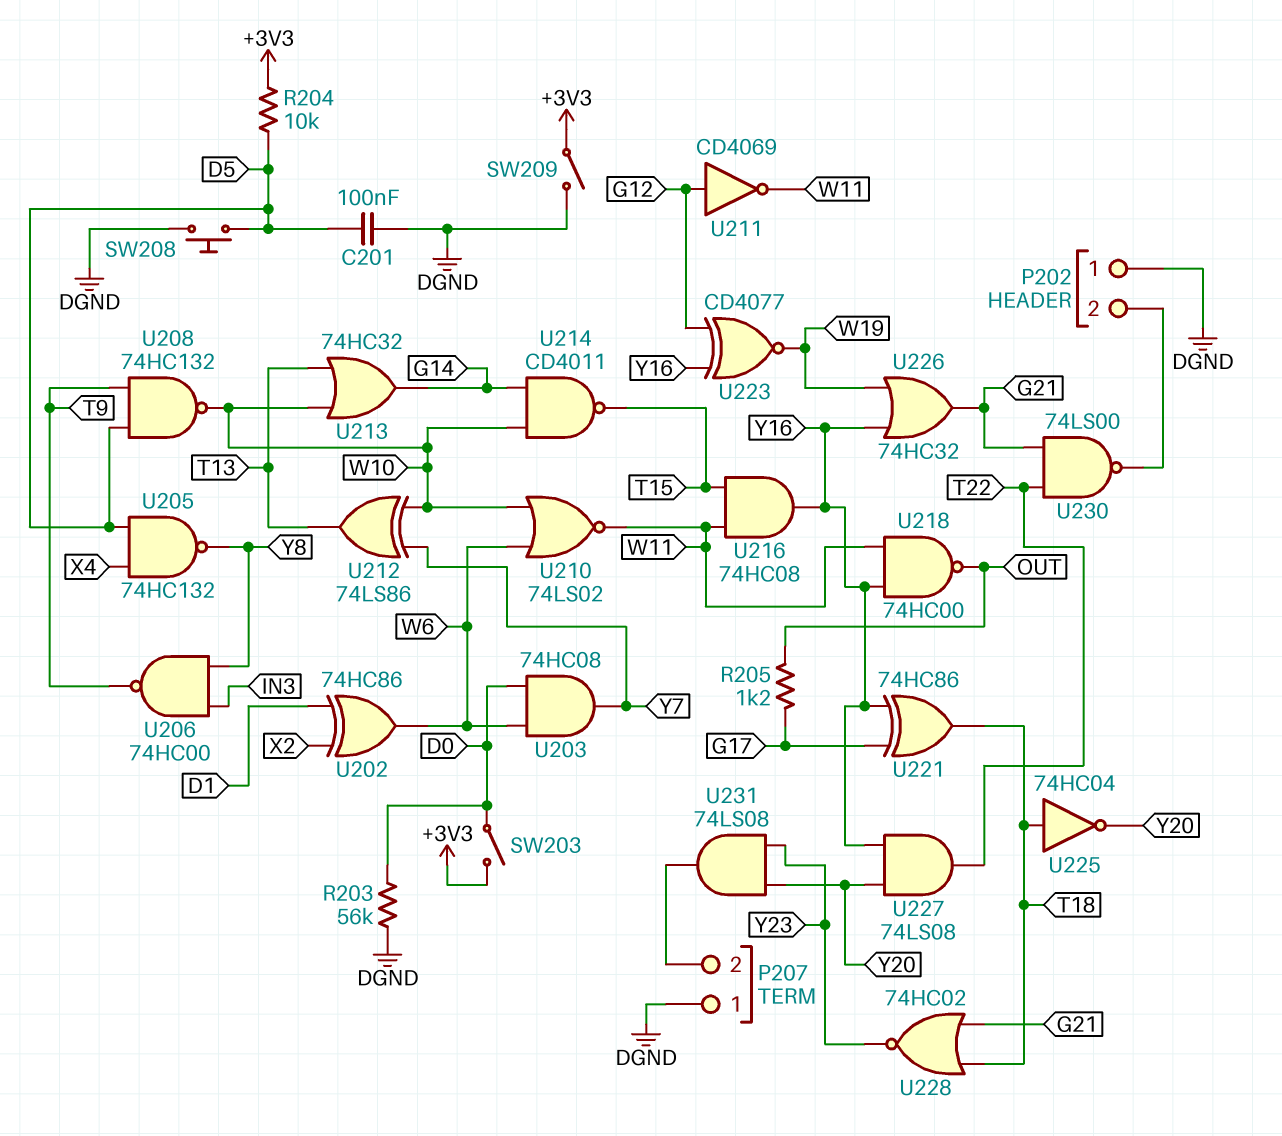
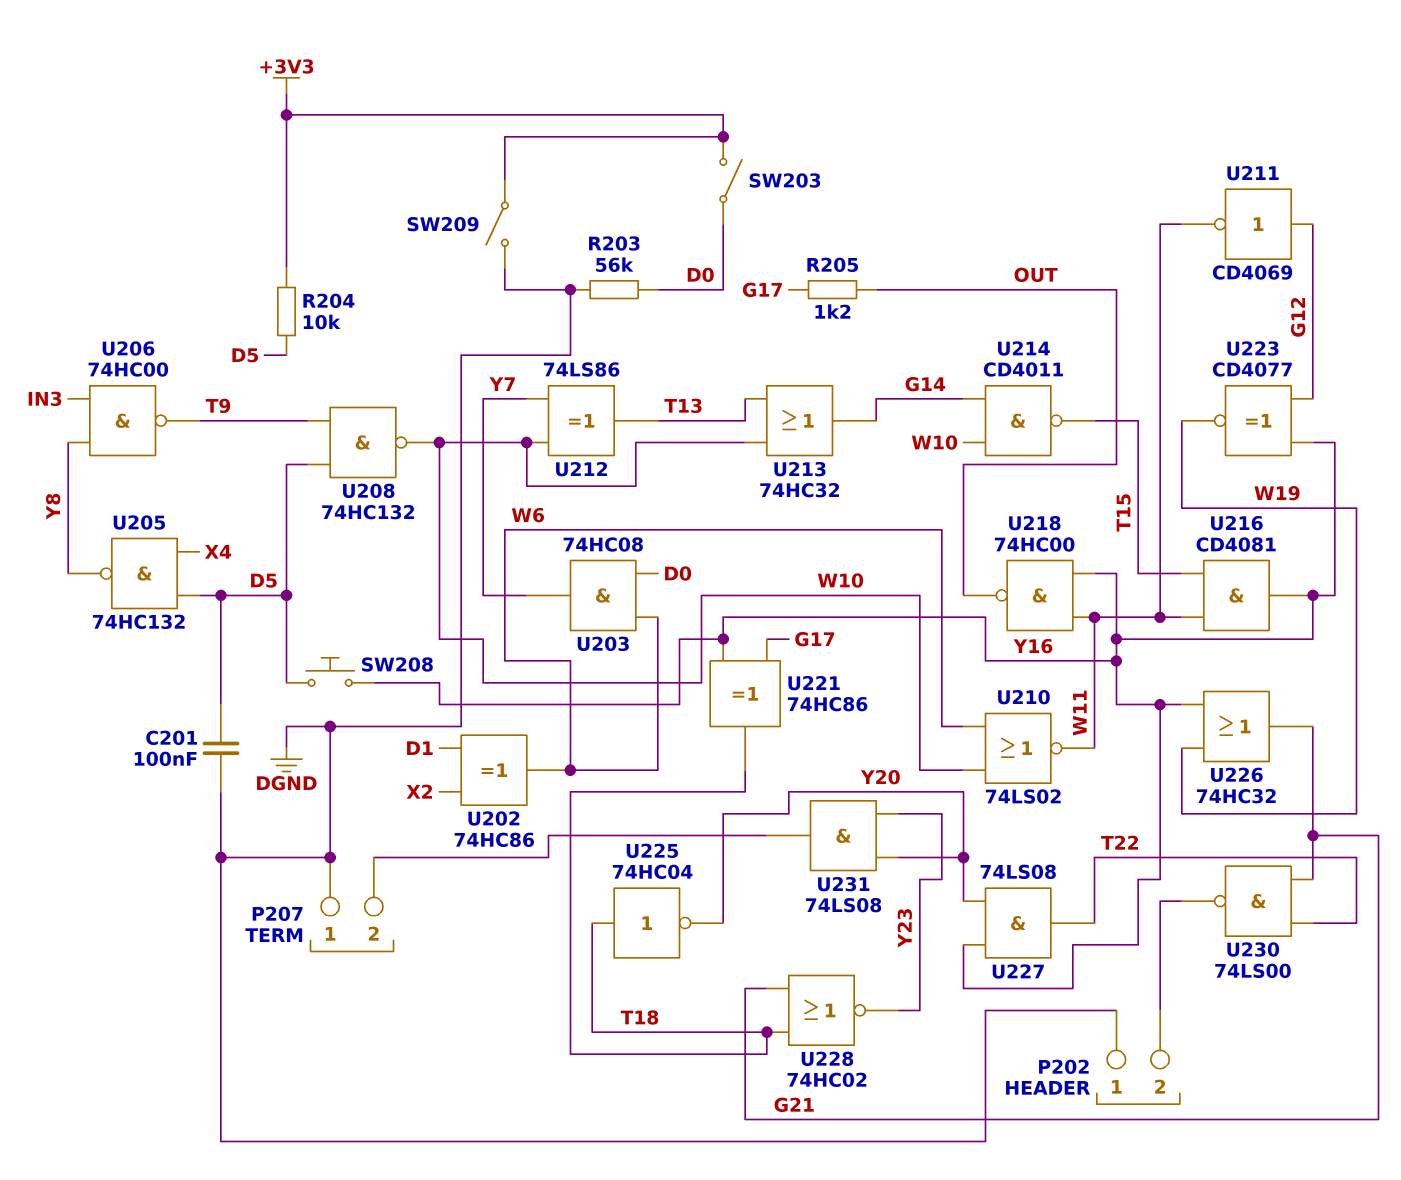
SW208: button (D5, DGND) -> button (D5, Y16)
U216: AND 74HC08 (in T15, in W11, out Y16) -> AND CD4081 (in T15, in W11, out Y16)

